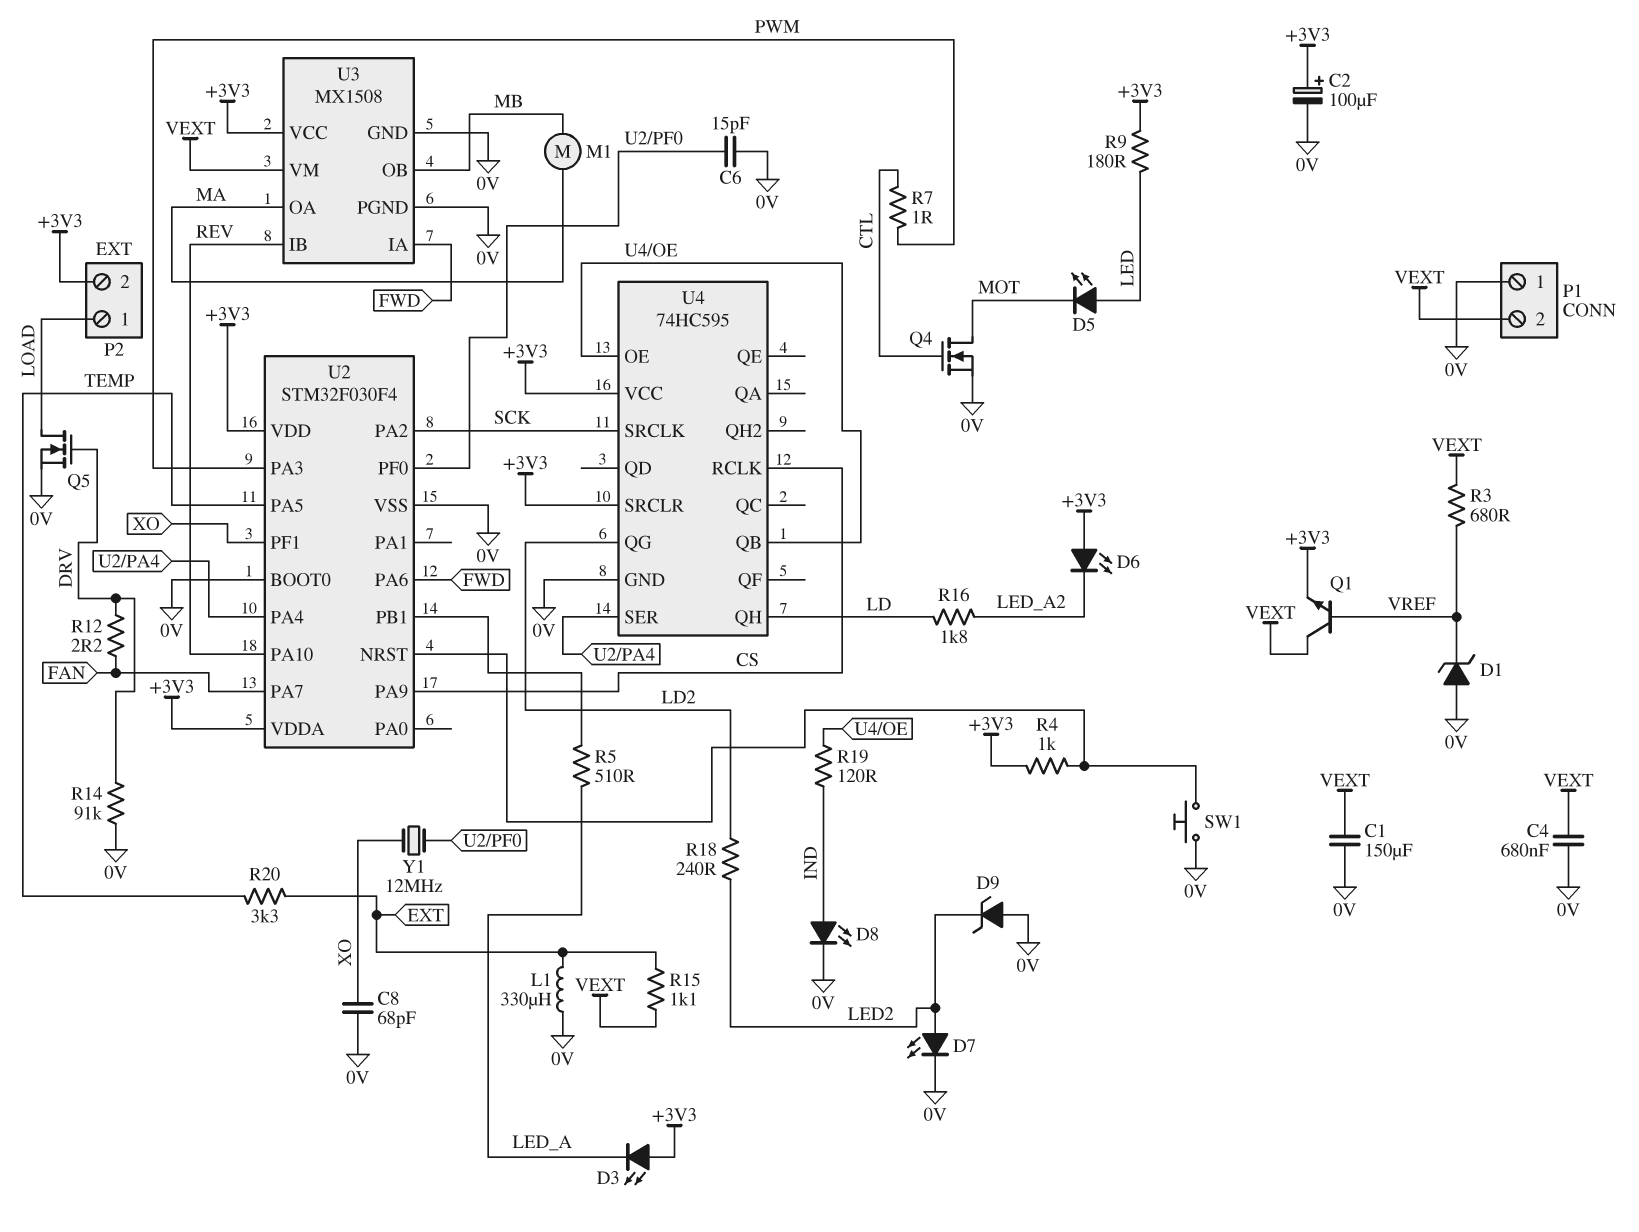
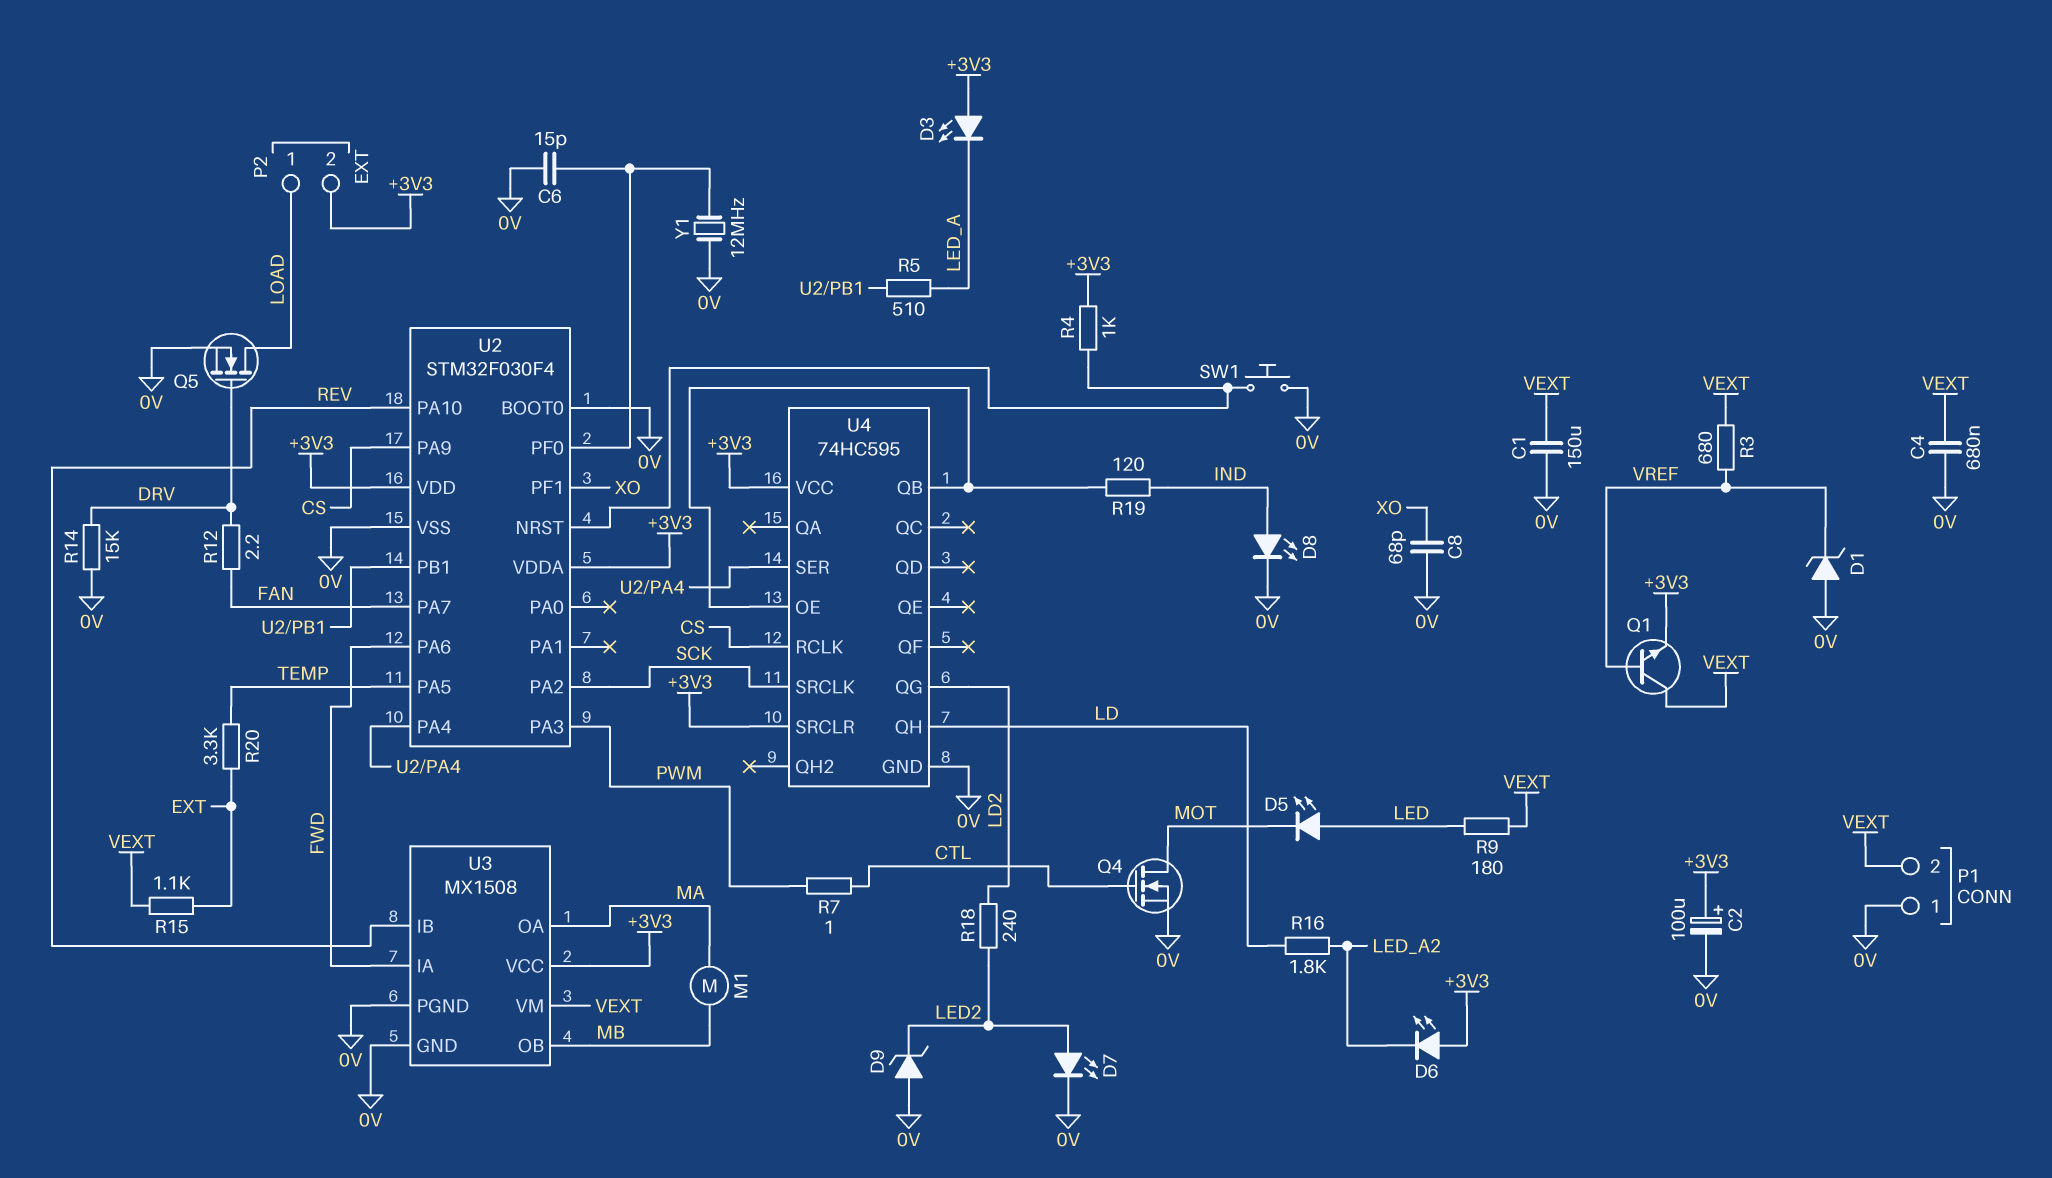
L1: 330uH (0V, EXT) -> none
R9: 180 (+3V3, LED) -> 180 (LED, VEXT)
R14: 91k (0V, DRV) -> 15k (0V, DRV)
Y1: 12MHz (U2/PF0, XO) -> 12MHz (0V, U2/PF0)

